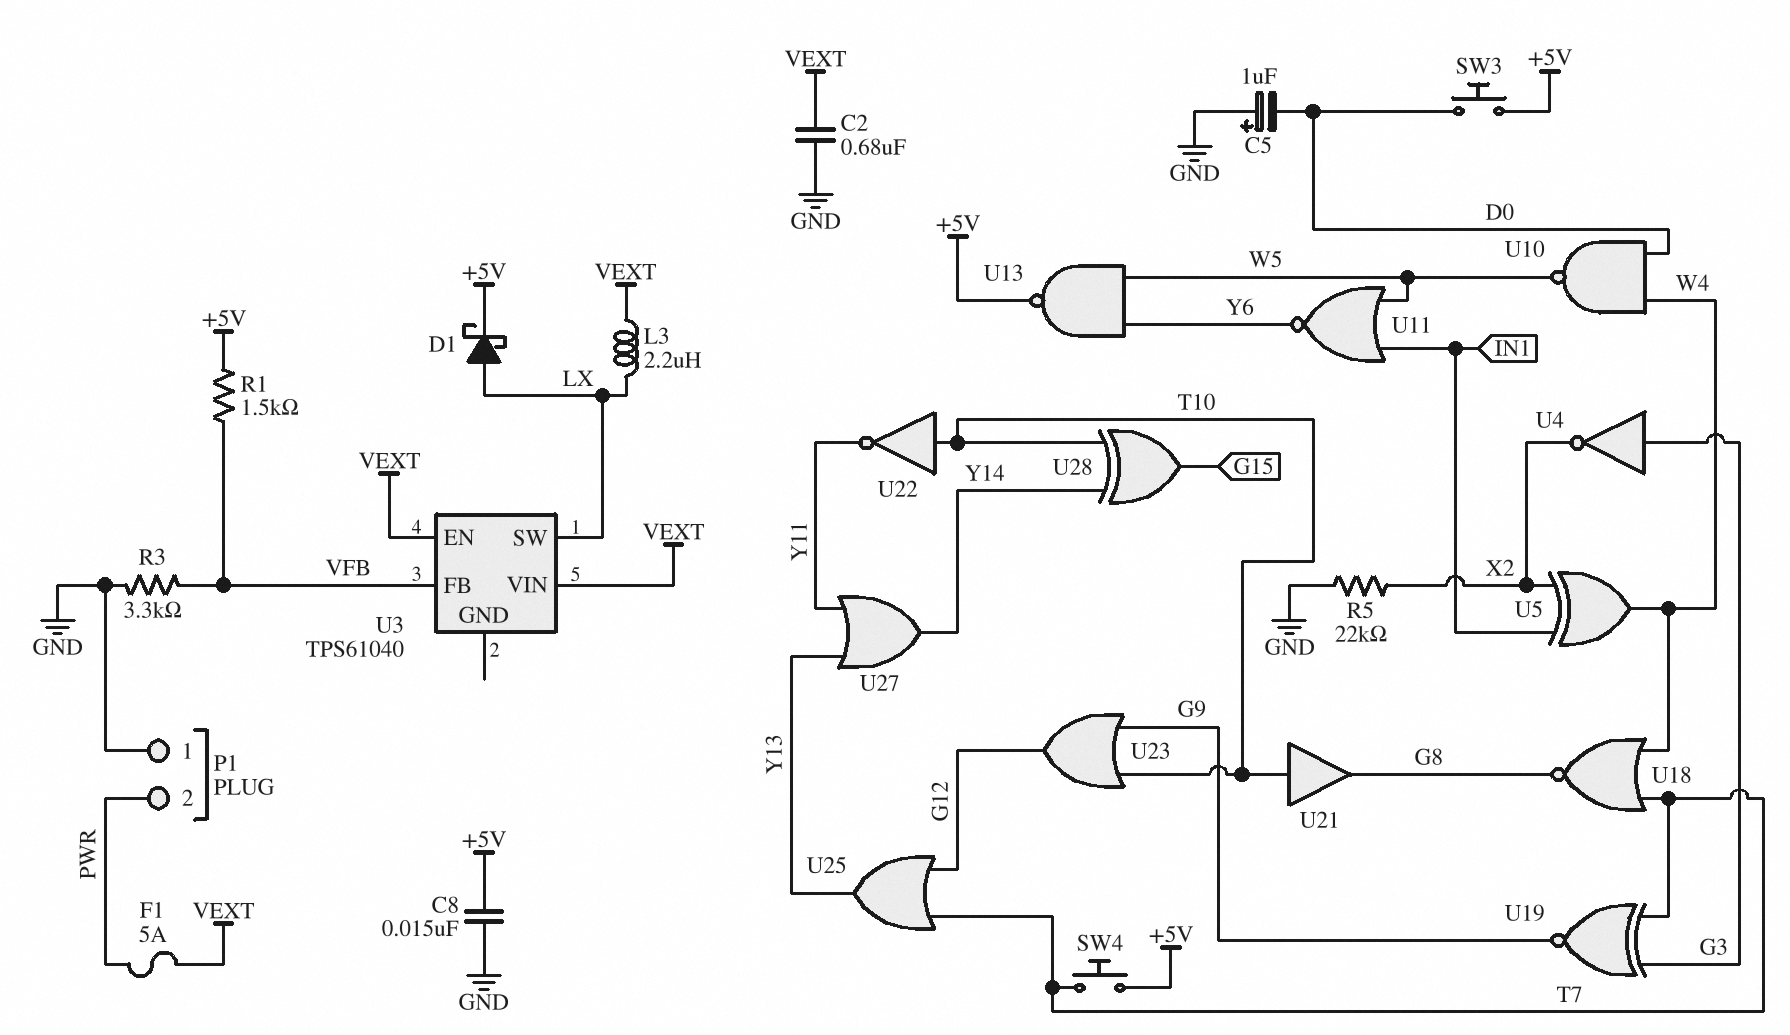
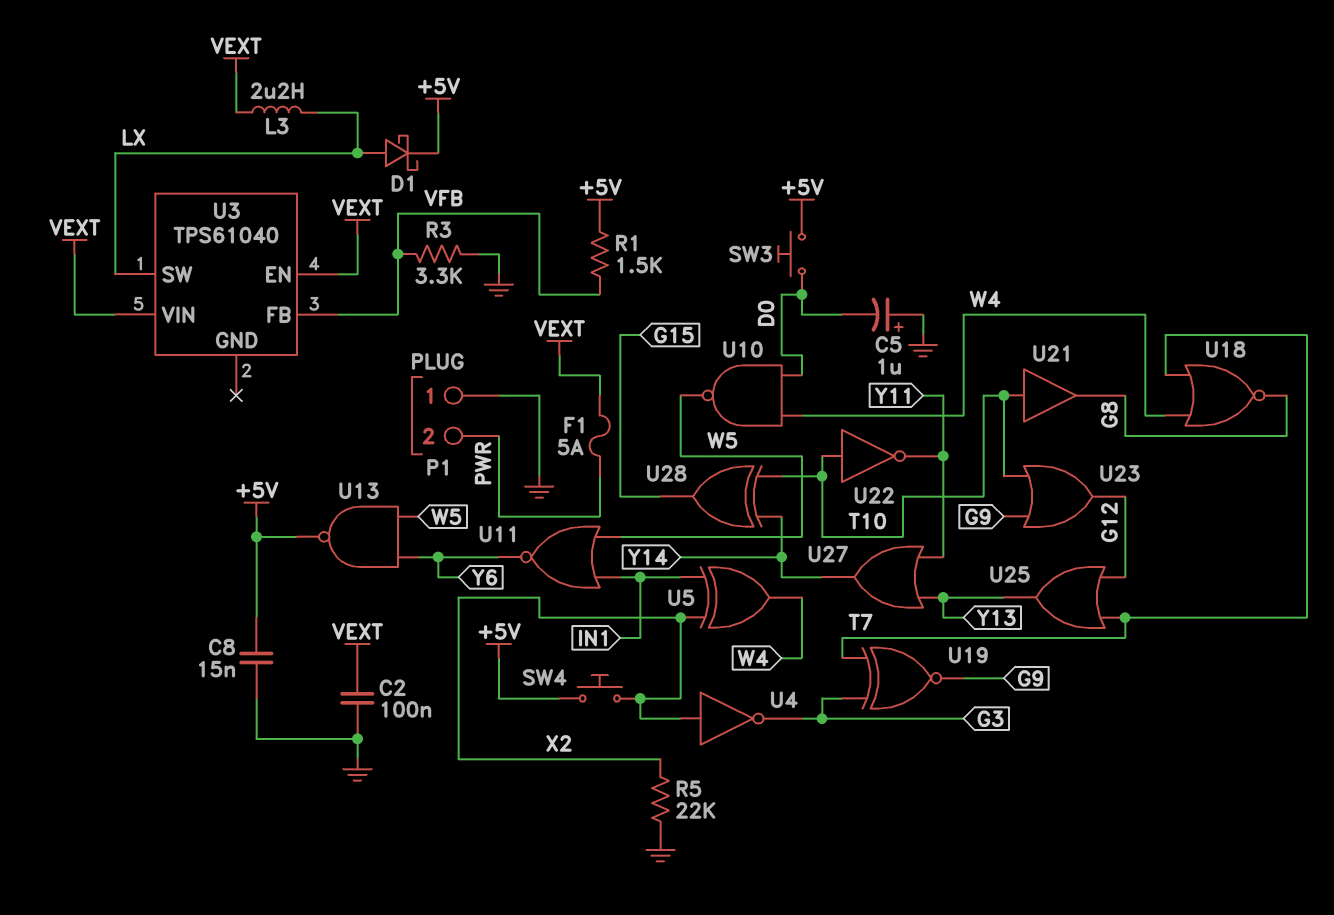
C2: 680nF (GND, VEXT) -> 100nF (GND, VEXT)
SW4: button (+5V, T7) -> button (+5V, X2)
U4: NOT (in G3, out X2) -> NOT (in X2, out G3)

